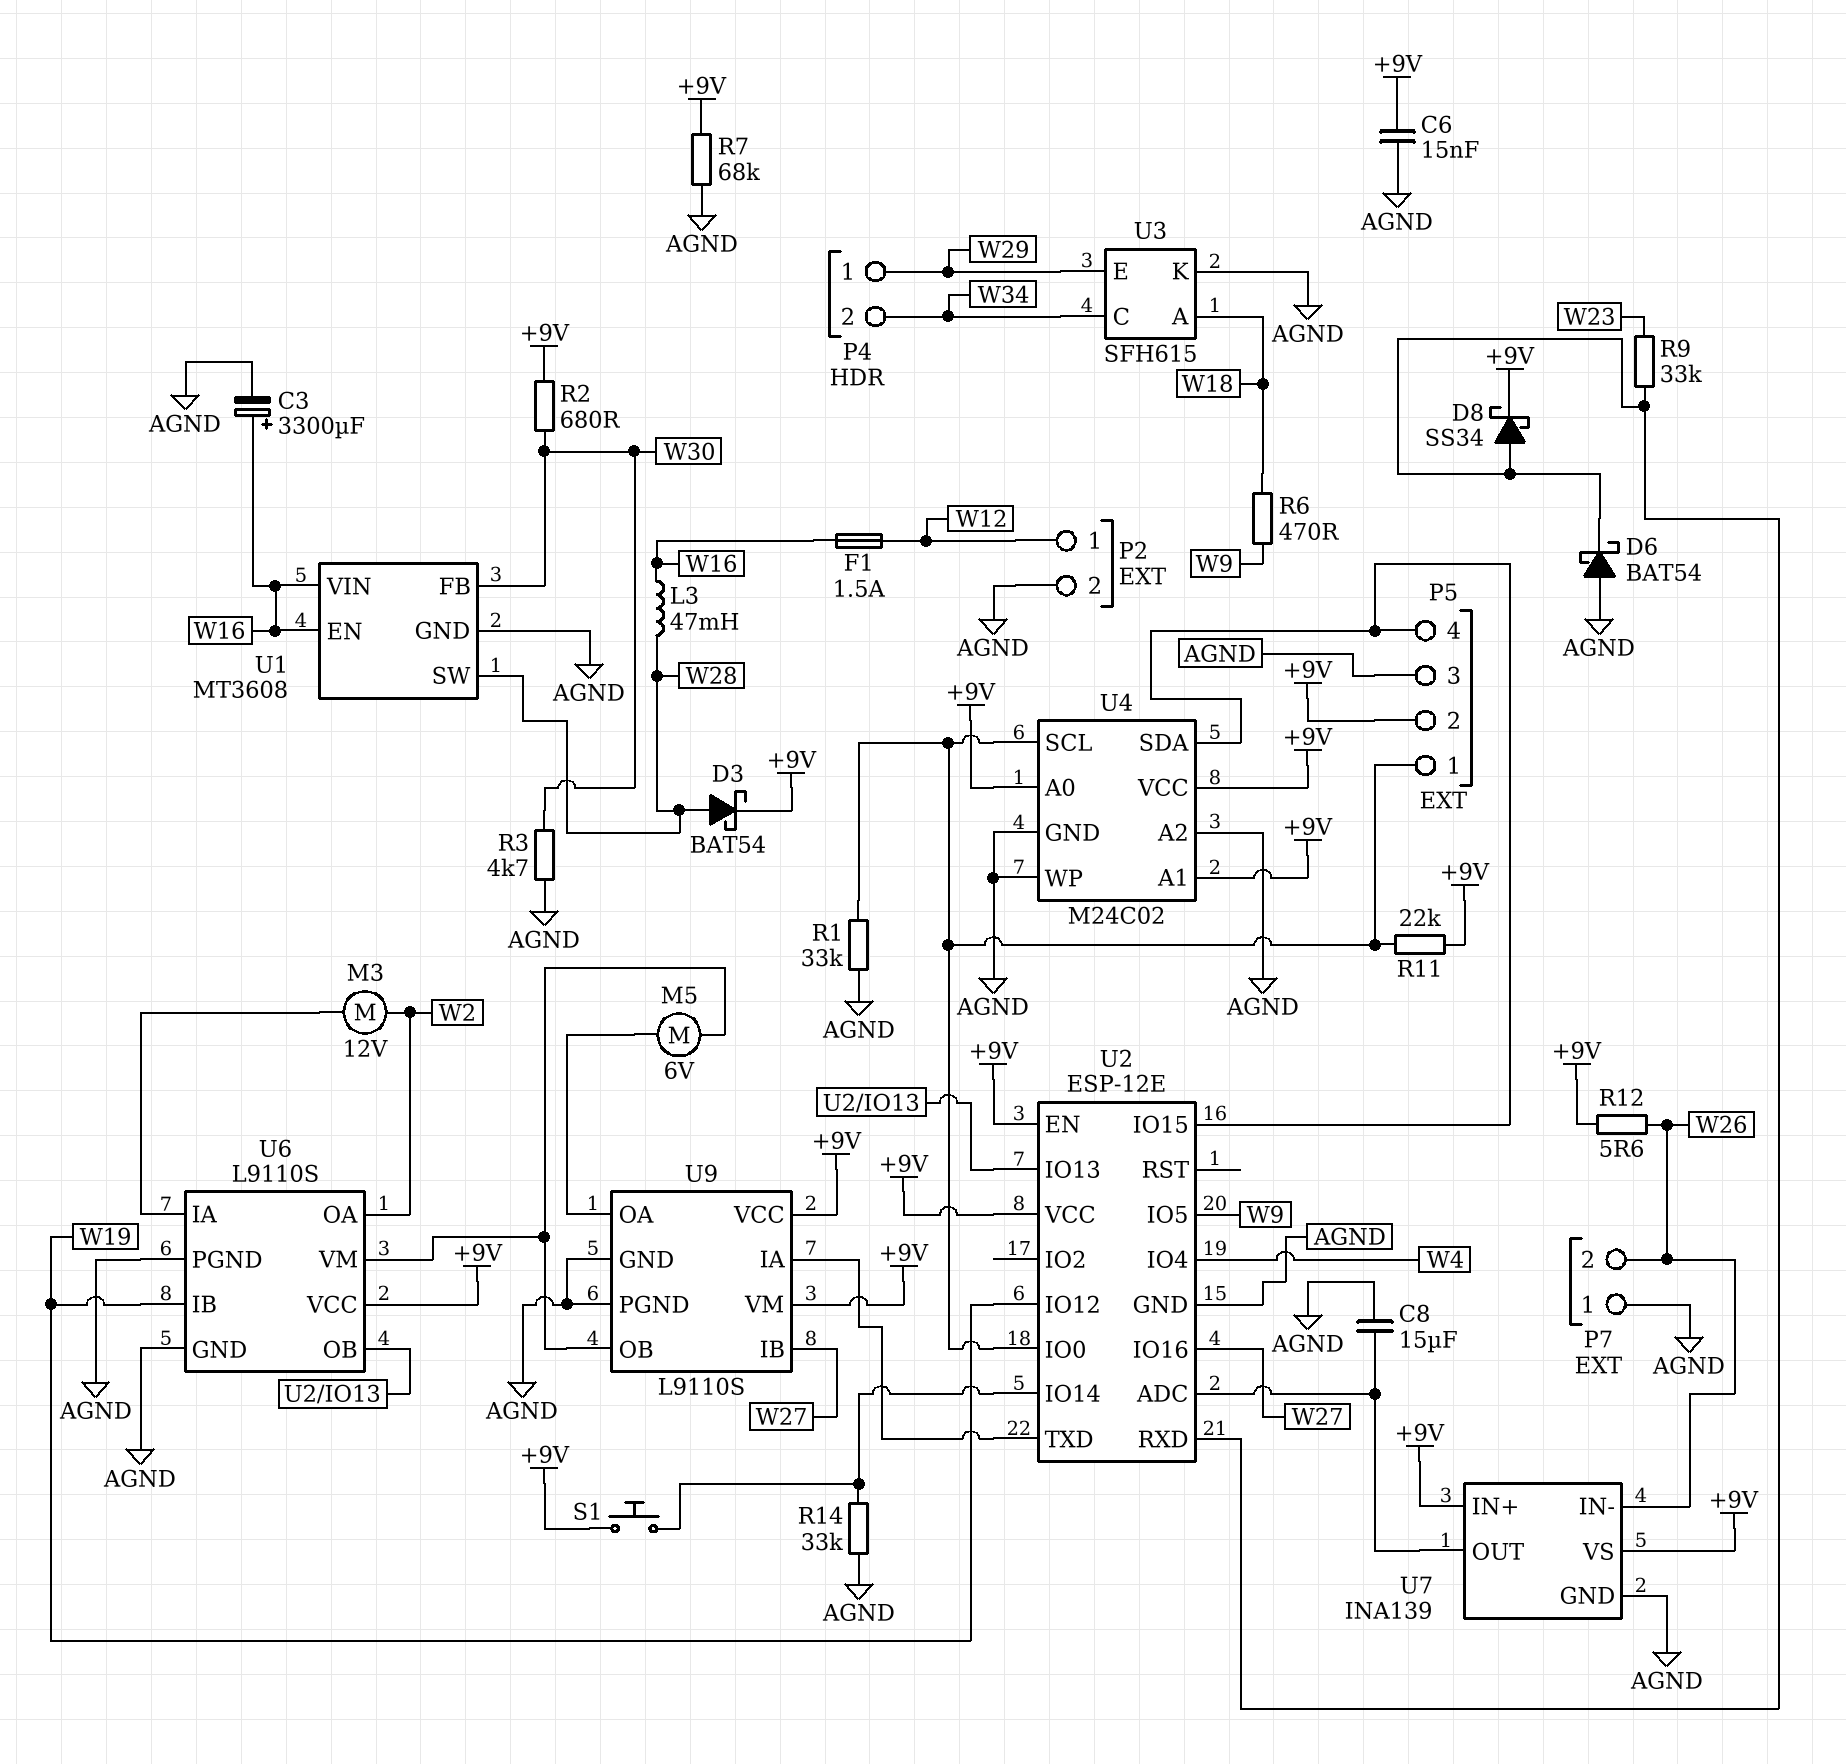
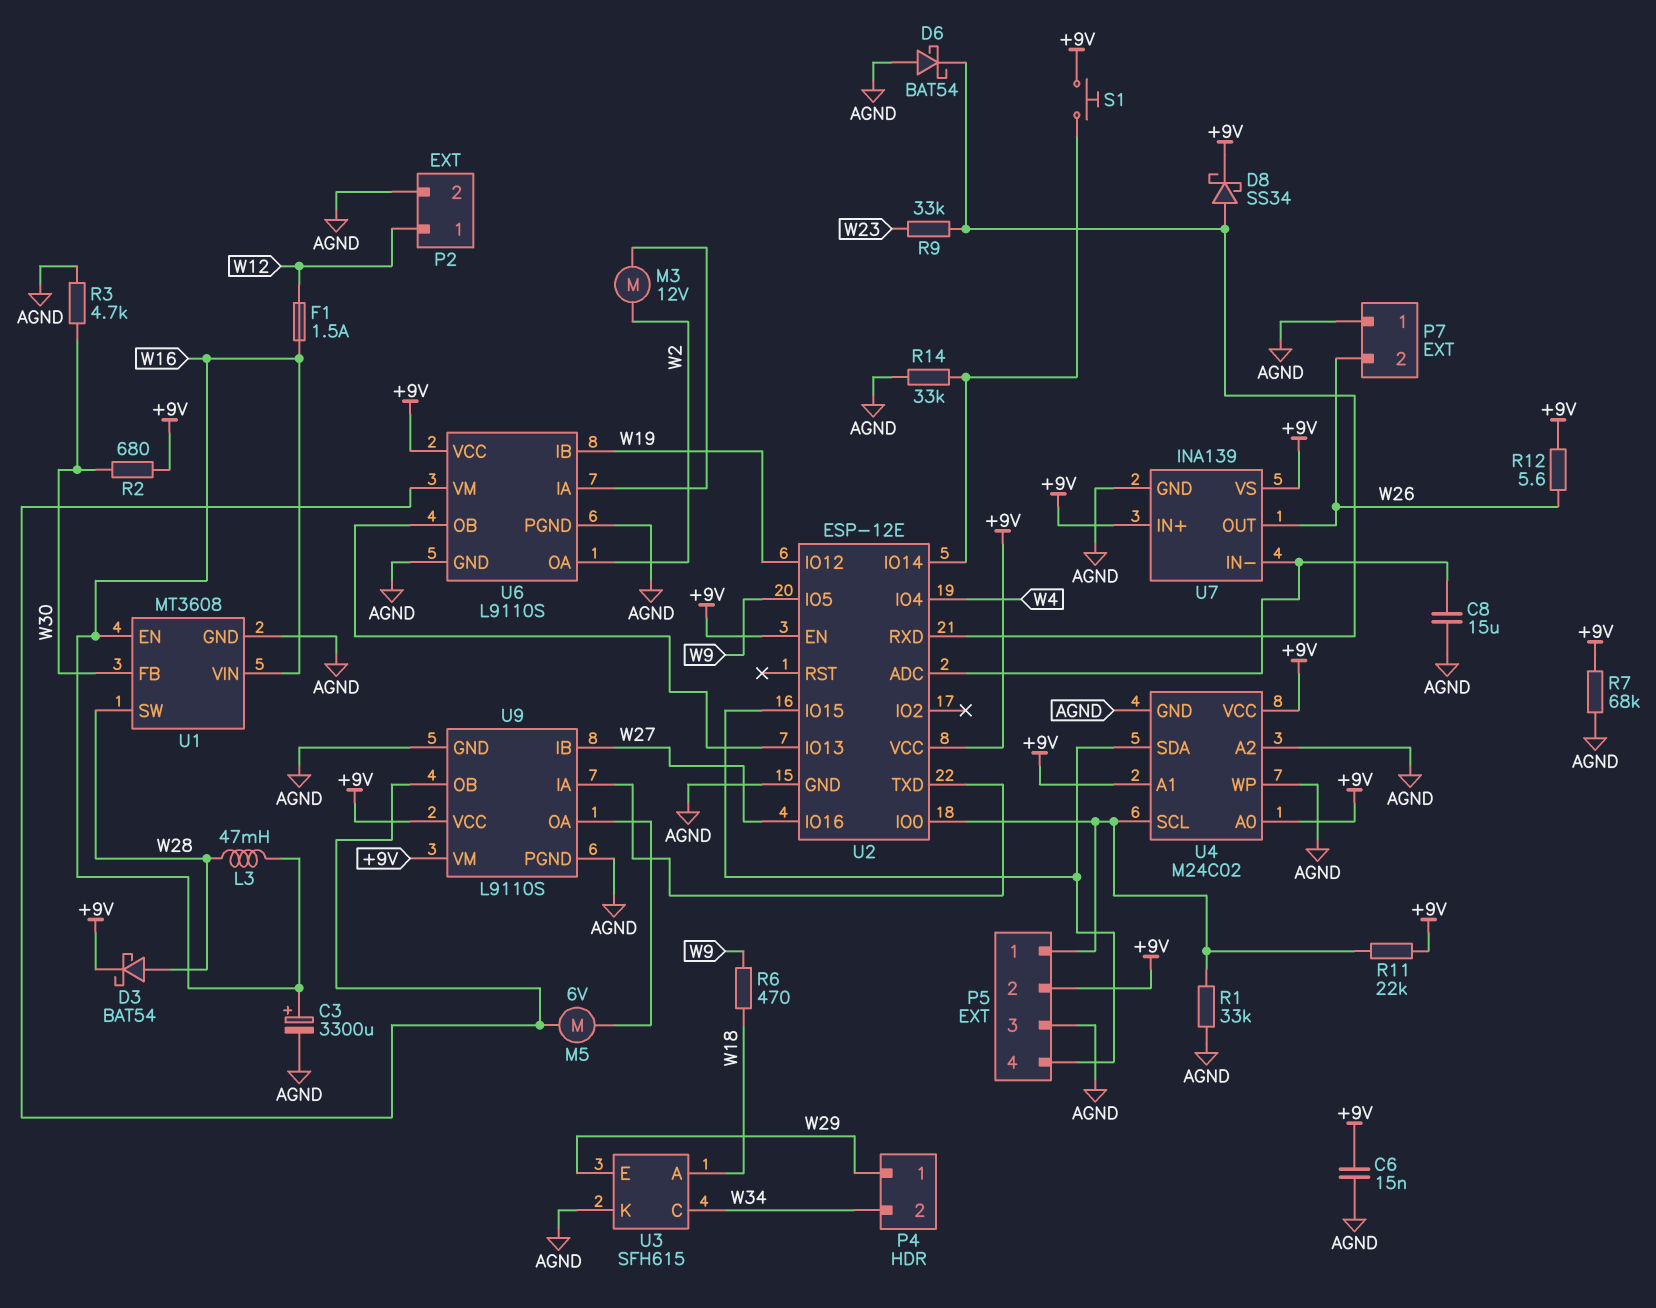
U7 pin IN-: W26 -> U2/ADC
U7 pin OUT: U2/ADC -> W26

